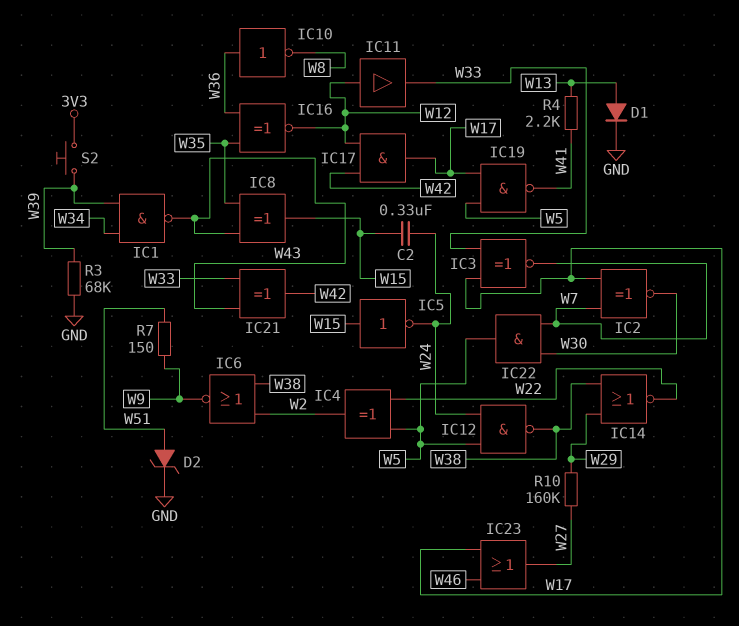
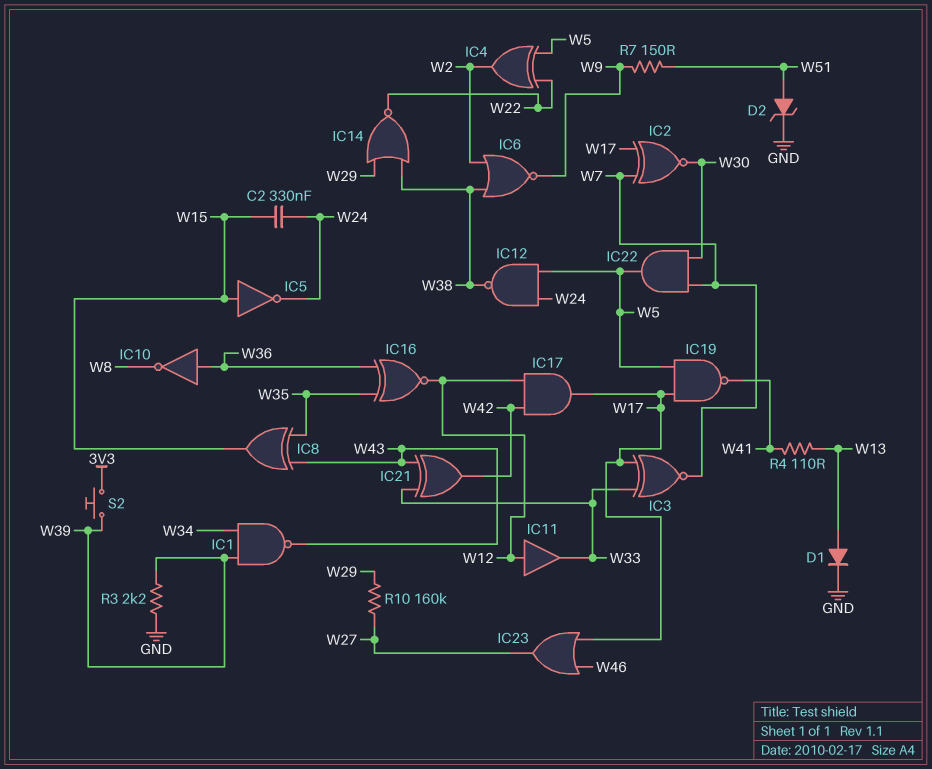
R3: 68k (GND, W39) -> 2.2k (GND, W39)
R4: 2.2k (W13, W41) -> 110 (W13, W41)

